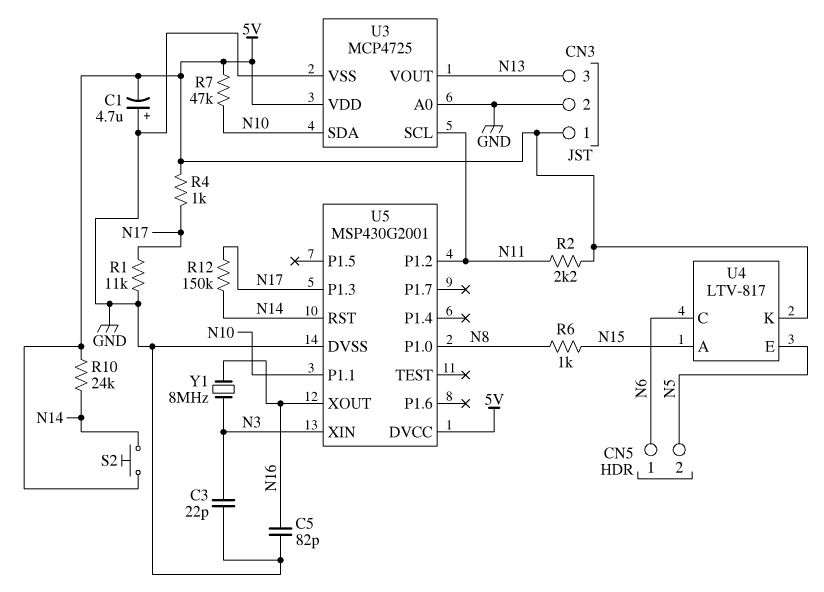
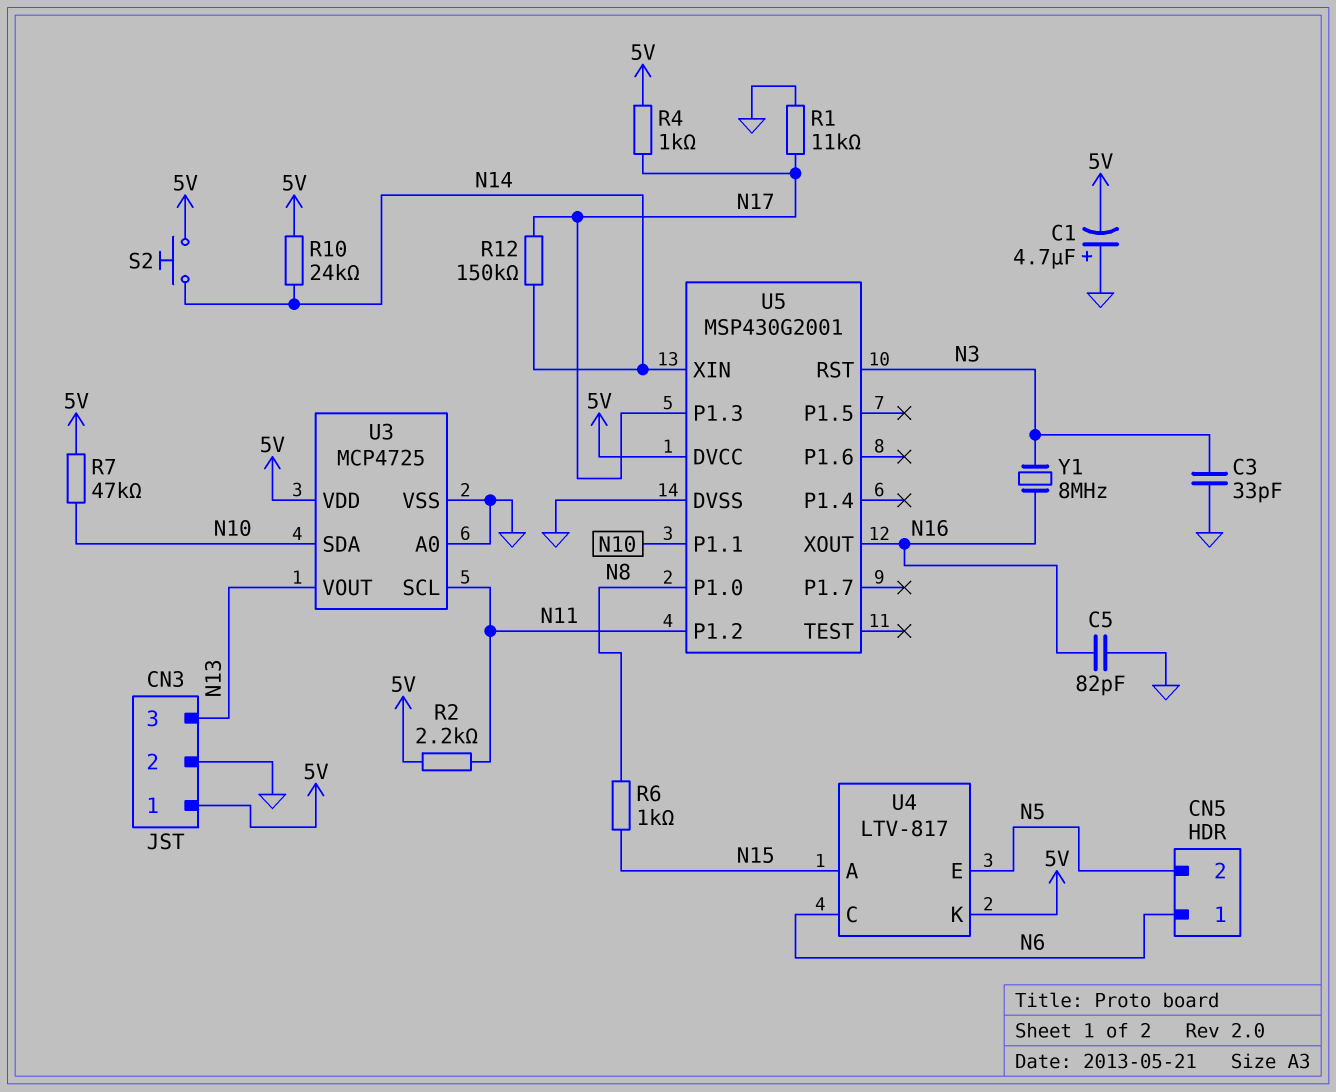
C3: 22pF (GND, N3) -> 33pF (GND, N3)
U5 pin RST: N14 -> N3
U5 pin XIN: N3 -> N14

